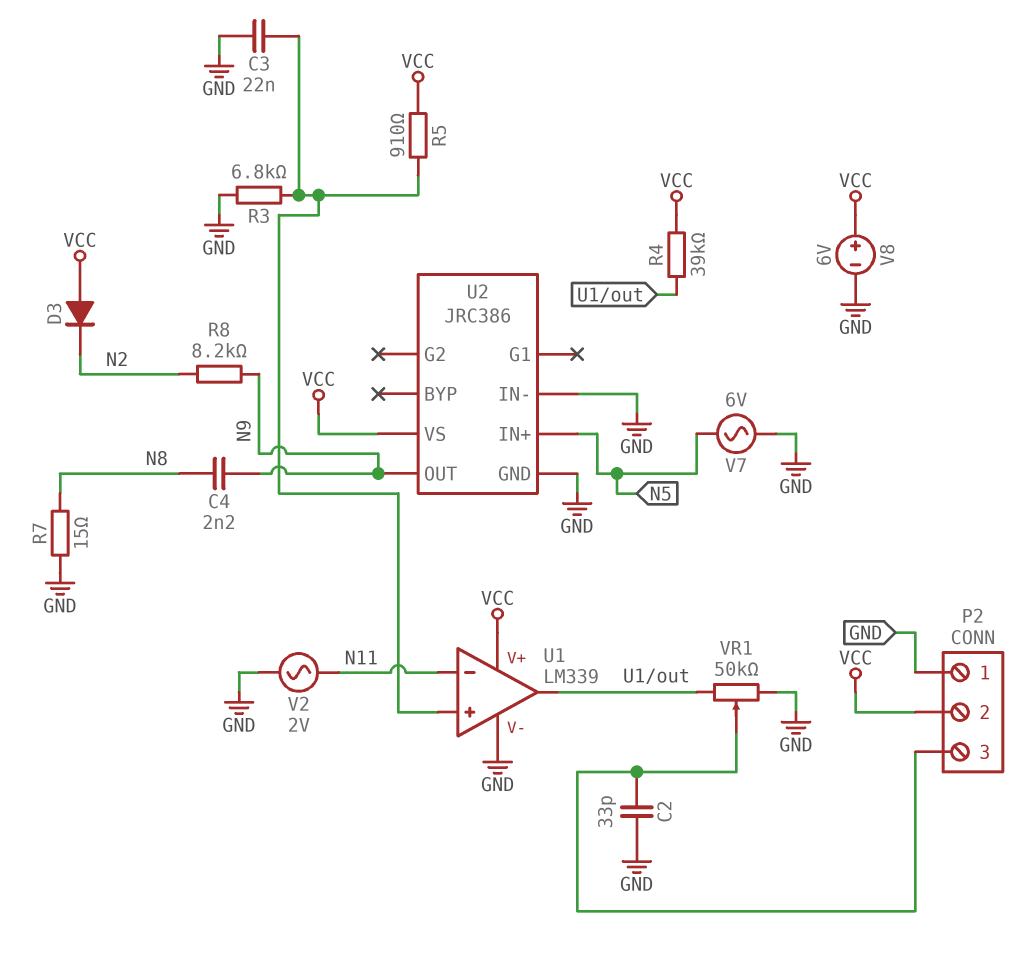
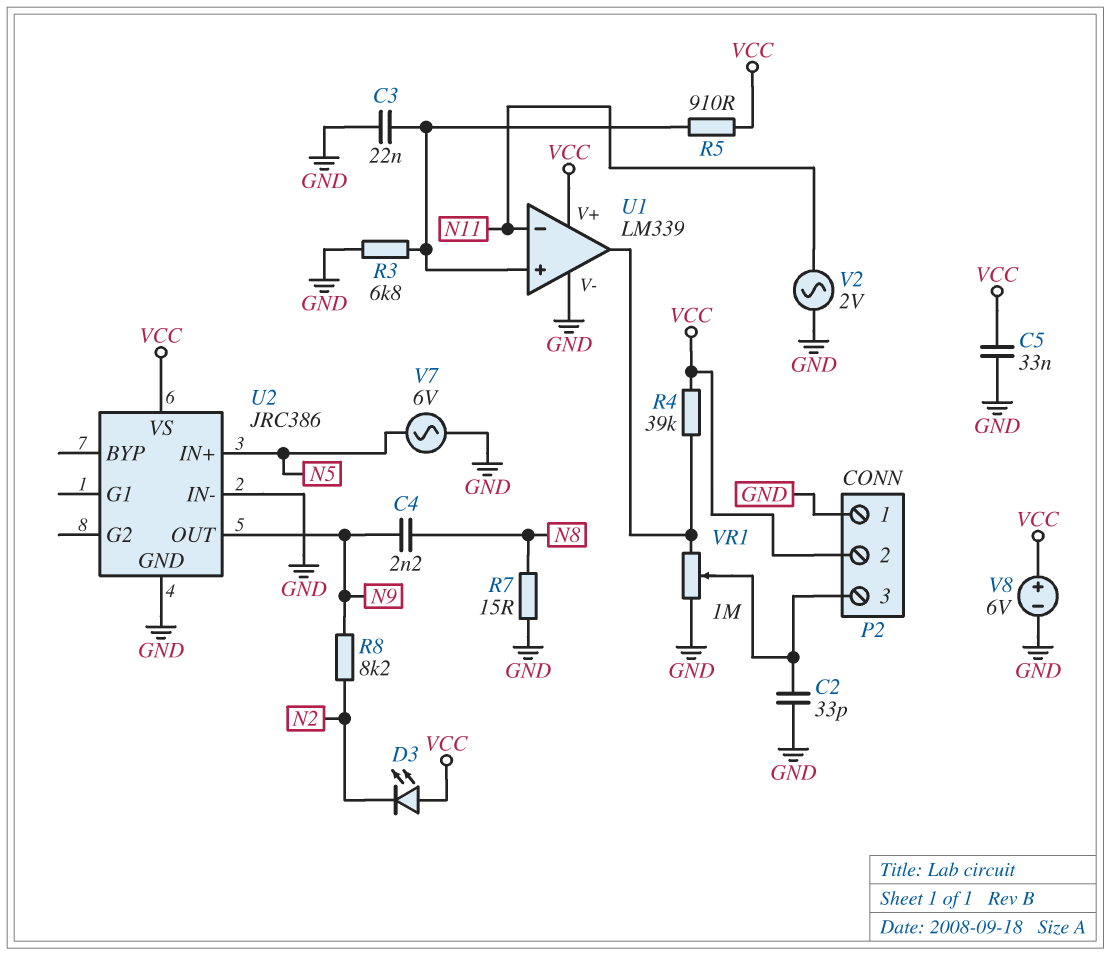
C5: none -> 33nF (GND, VCC)
D3: diode (A VCC, K N2) -> LED (A VCC, K N2)
VR1: 50k (GND, U1/out, wiper P2/3) -> 1M (GND, U1/out, wiper P2/3)

